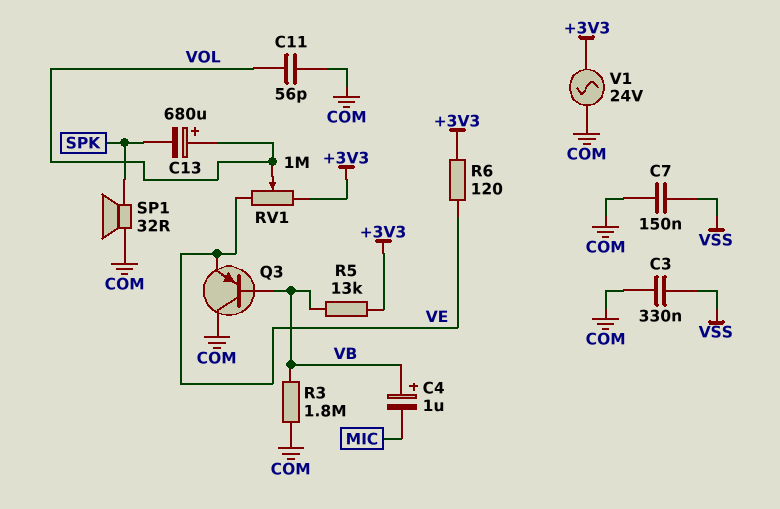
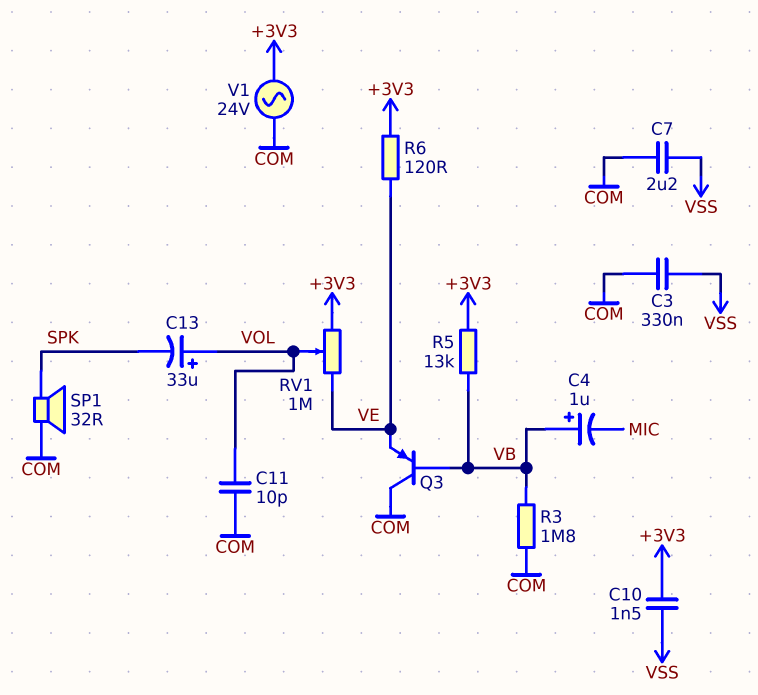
C7: 150nF (COM, VSS) -> 2.2uF (COM, VSS)
C10: none -> 1.5nF (+3V3, VSS)
C11: 56pF (COM, VOL) -> 10pF (COM, VOL)
C13: 680uF (plus VOL, minus SPK) -> 33uF (plus VOL, minus SPK)

